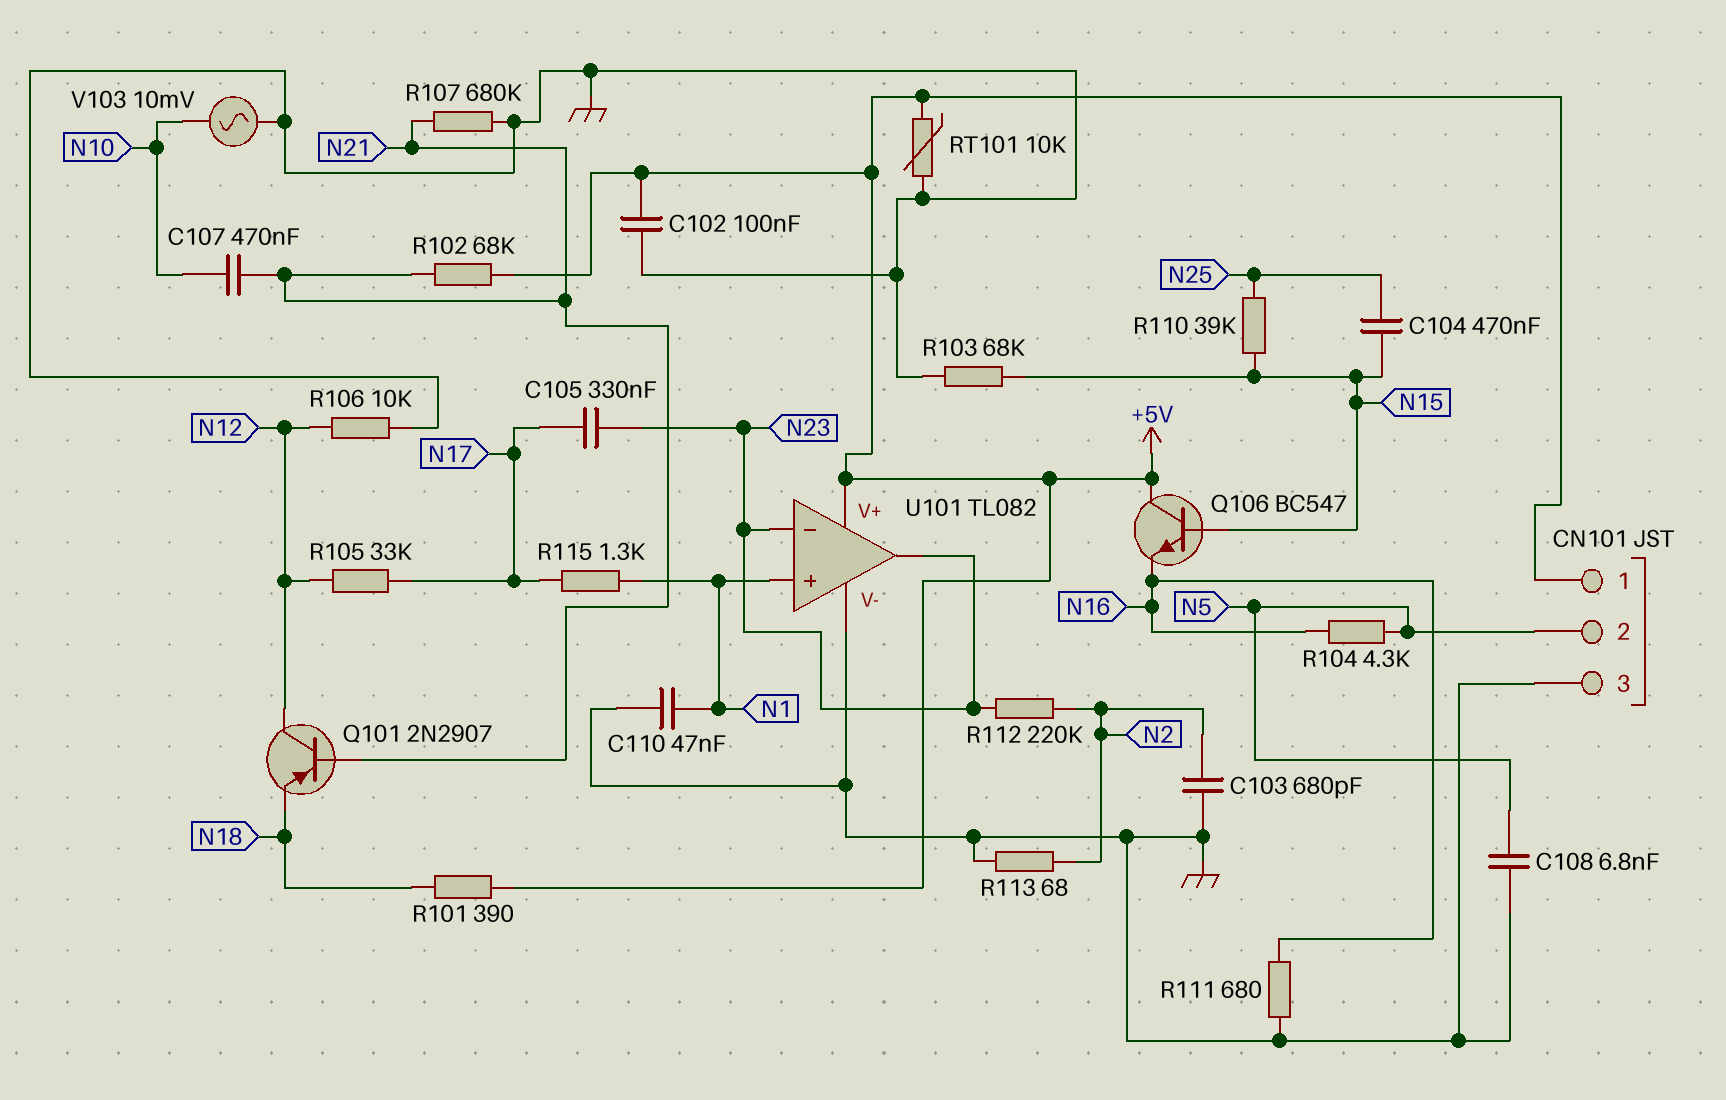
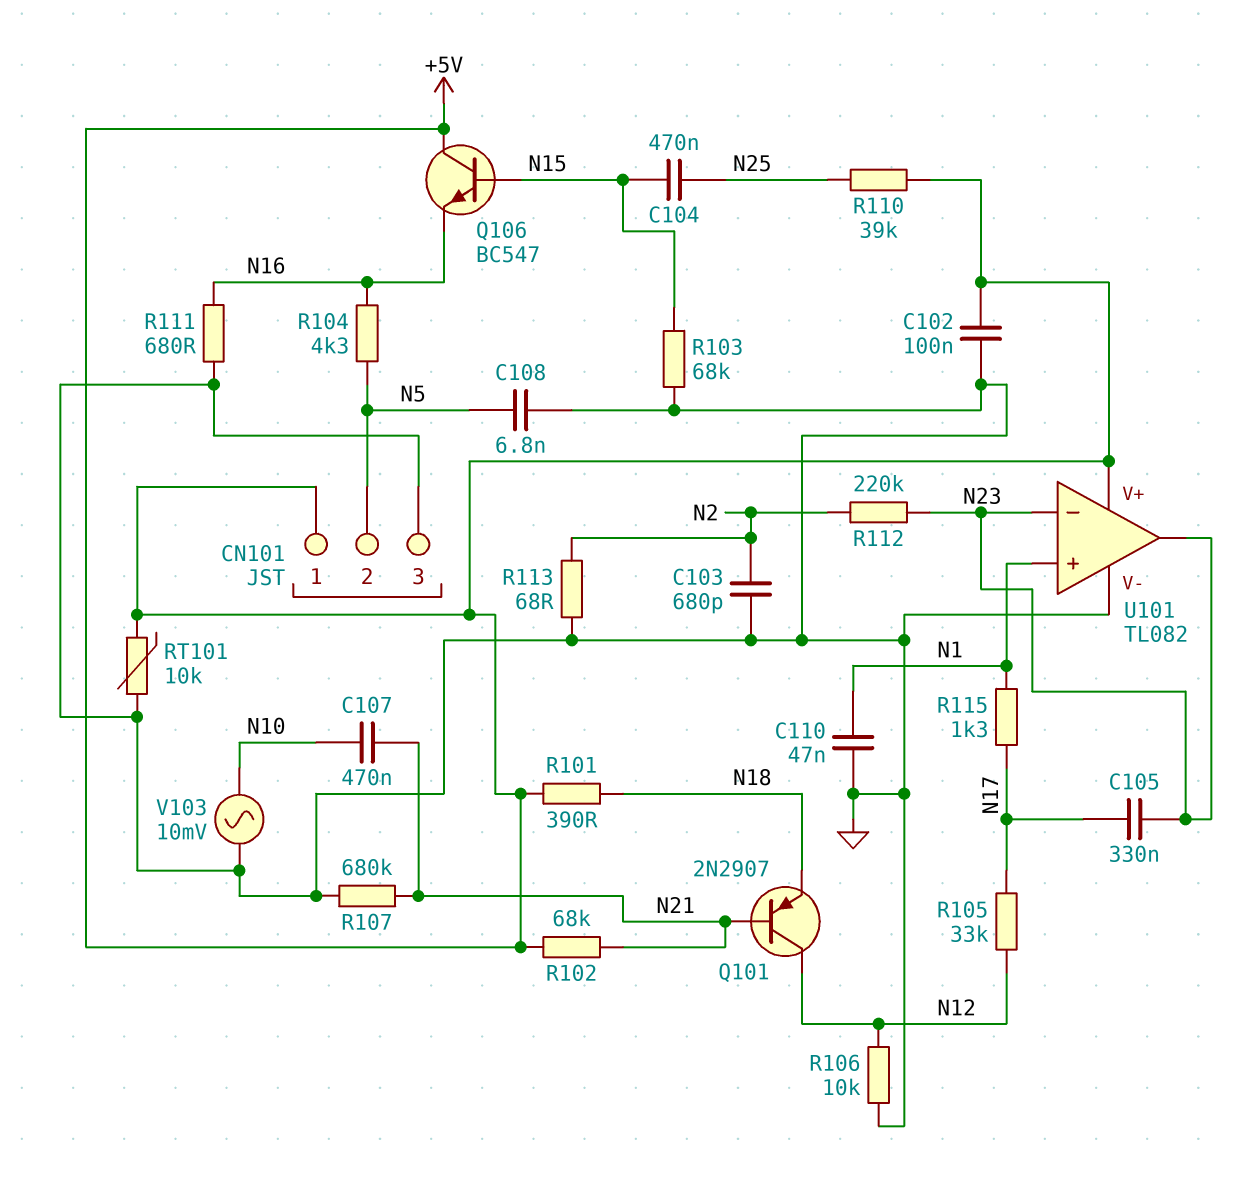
R110: 39k (N15, N25) -> 39k (+5V, N25)

